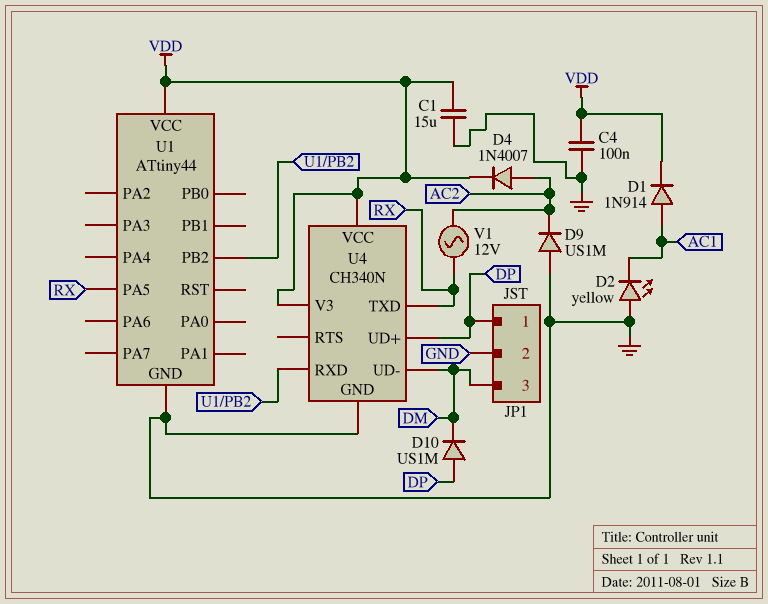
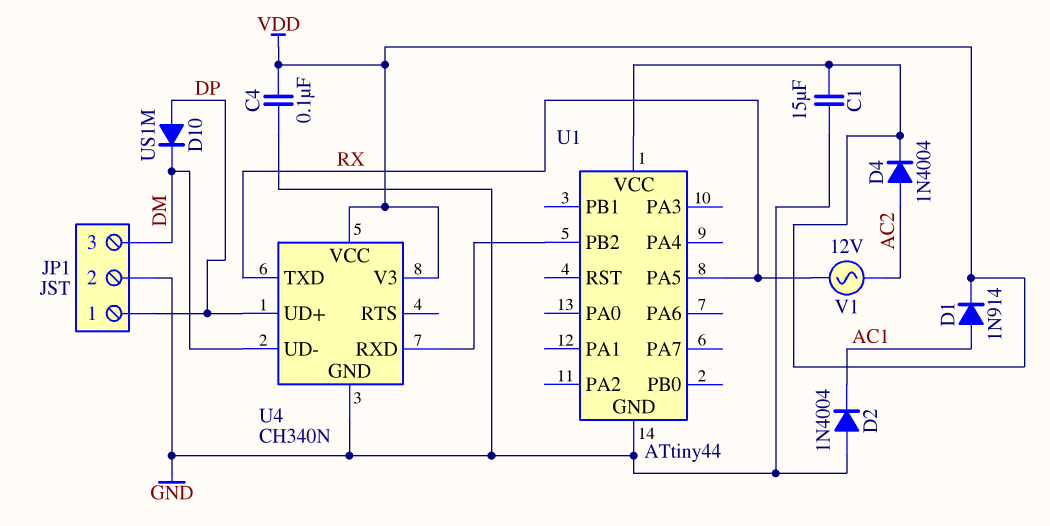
D2: LED yellow (A GND, K AC1) -> diode 1N4004 (A GND, K AC1)
D4: diode 1N4007 (A AC2, K VDD) -> diode 1N4004 (A AC2, K VDD)
D9: diode US1M (A GND, K AC2) -> none

